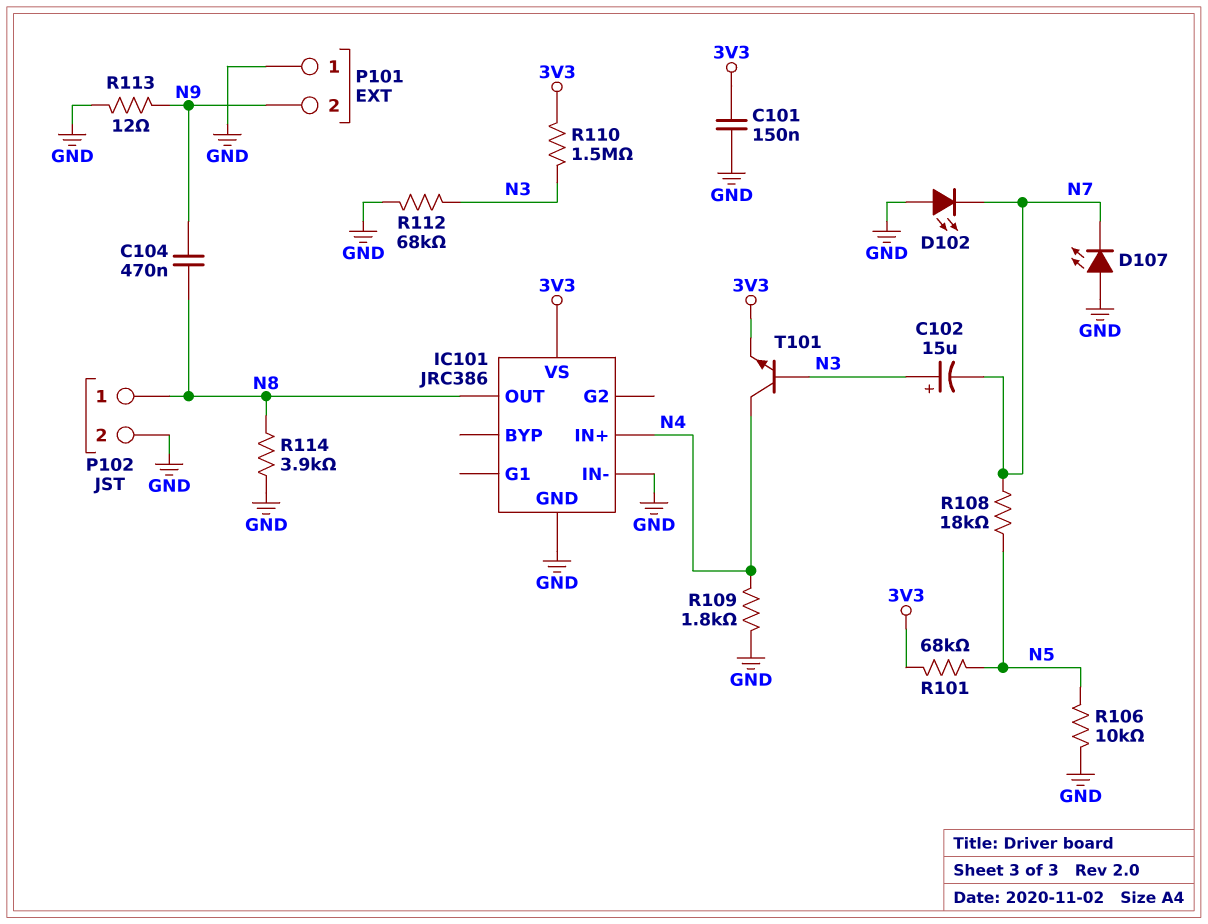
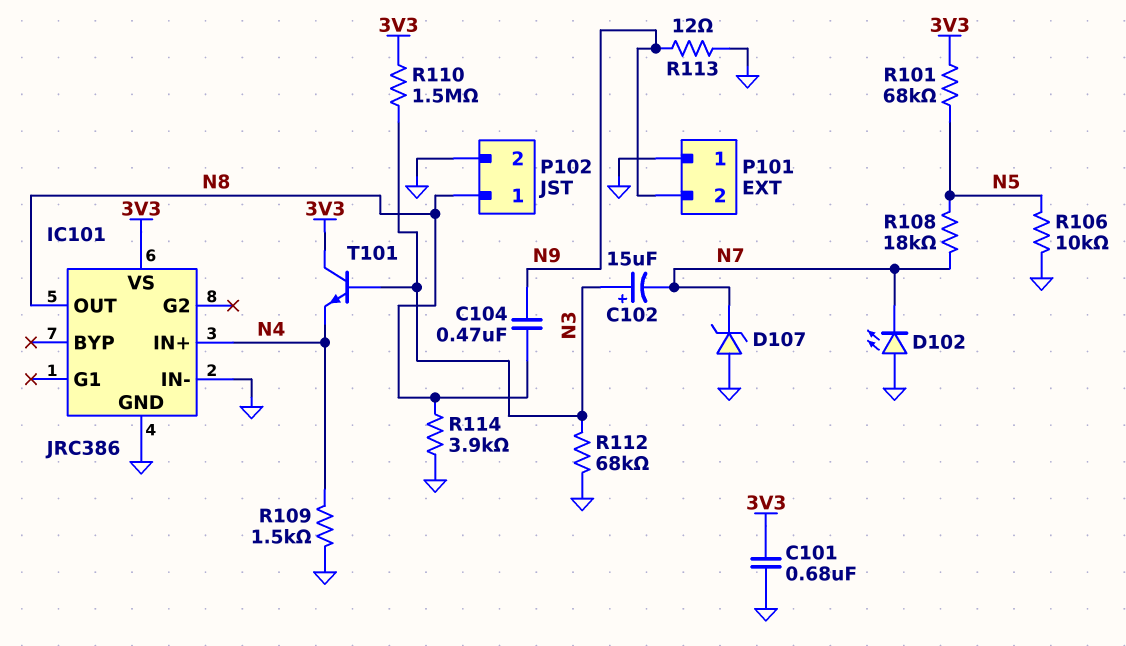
C101: 150nF (3V3, GND) -> 680nF (3V3, GND)
D107: LED (A GND, K N7) -> zener (A GND, K N7)
R109: 1.8k (GND, N4) -> 1.5k (GND, N4)
T101: NPN (B N3, C N4, E 3V3) -> NPN (B N3, C 3V3, E N4)

